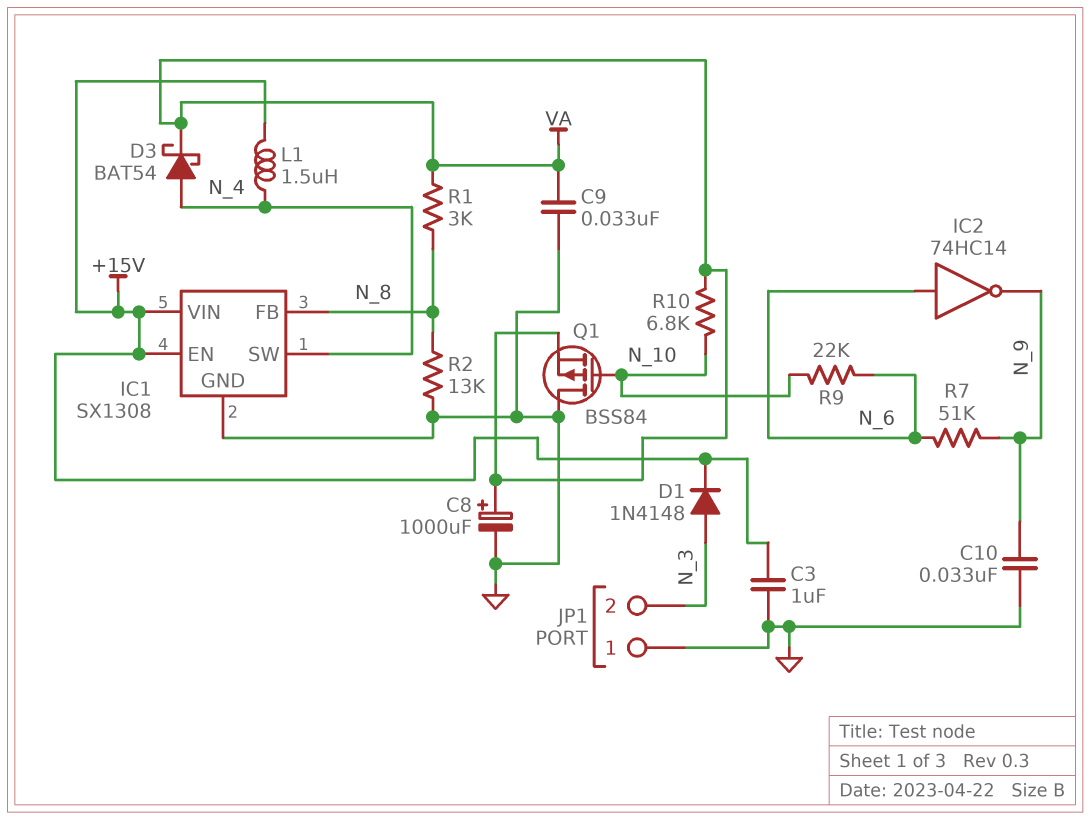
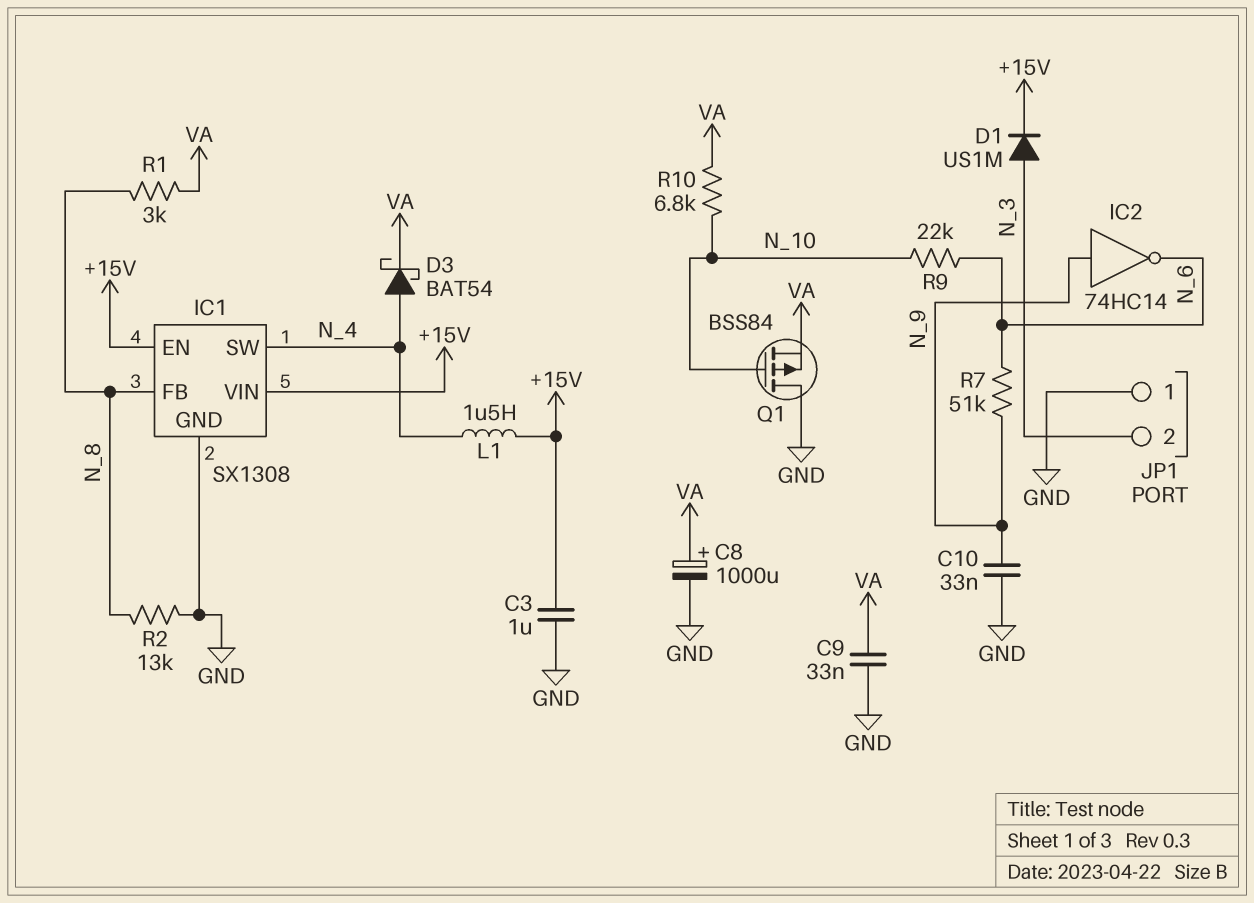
D1: diode 1N4148 (A N_3, K +15V) -> diode US1M (A N_3, K +15V)
IC2: NOT 74HC14 (in N_6, out N_9) -> NOT 74HC14 (in N_9, out N_6)

